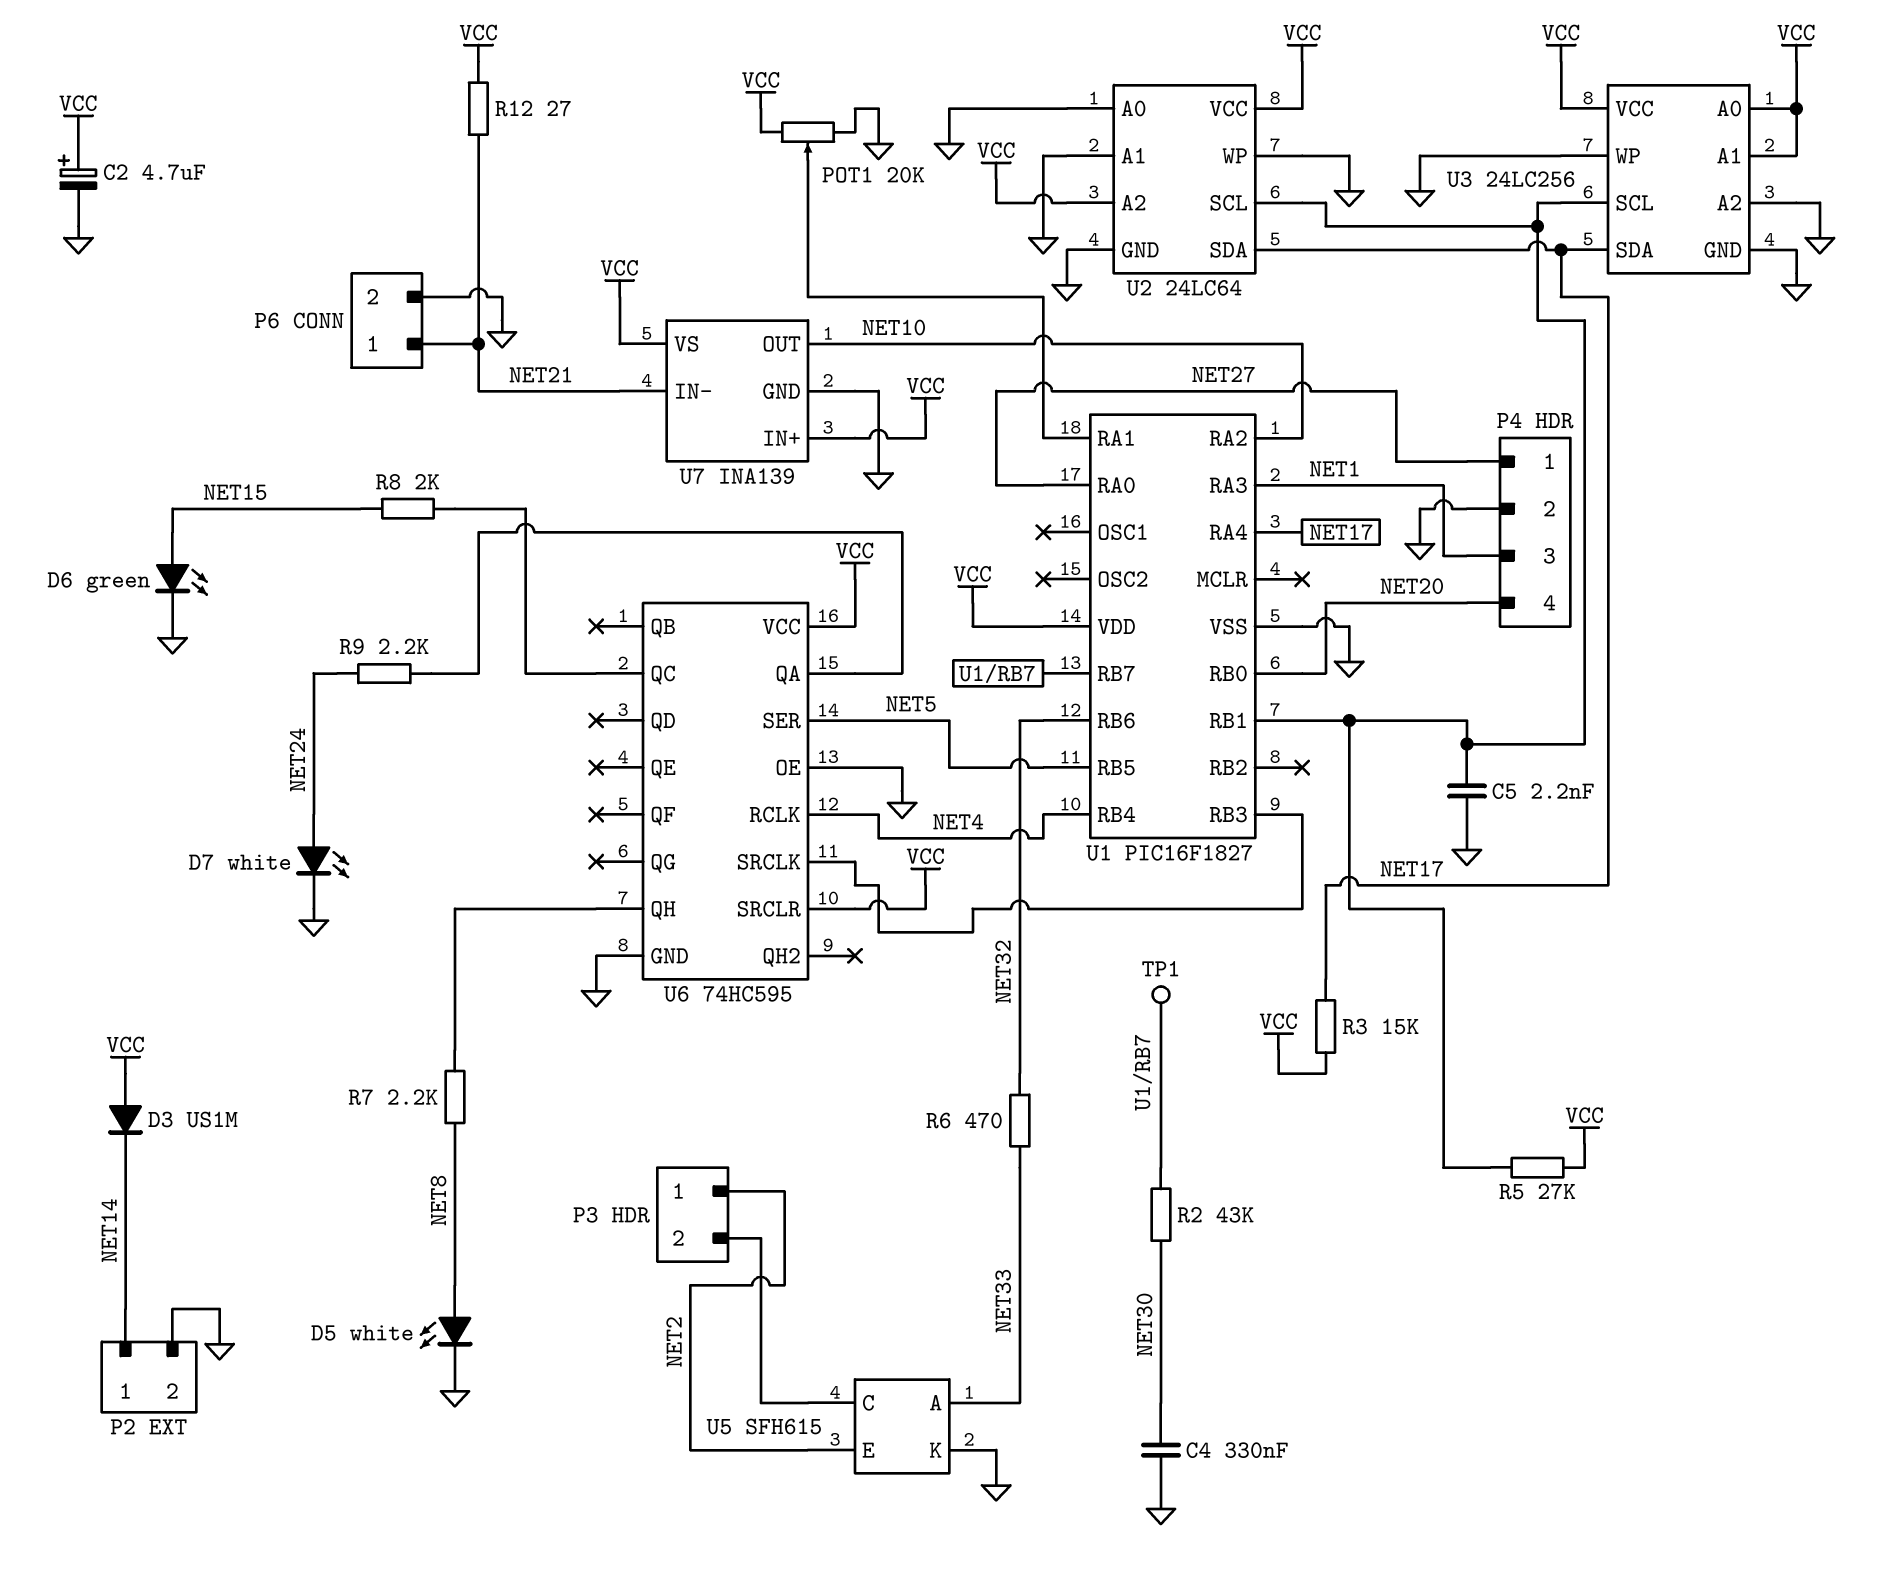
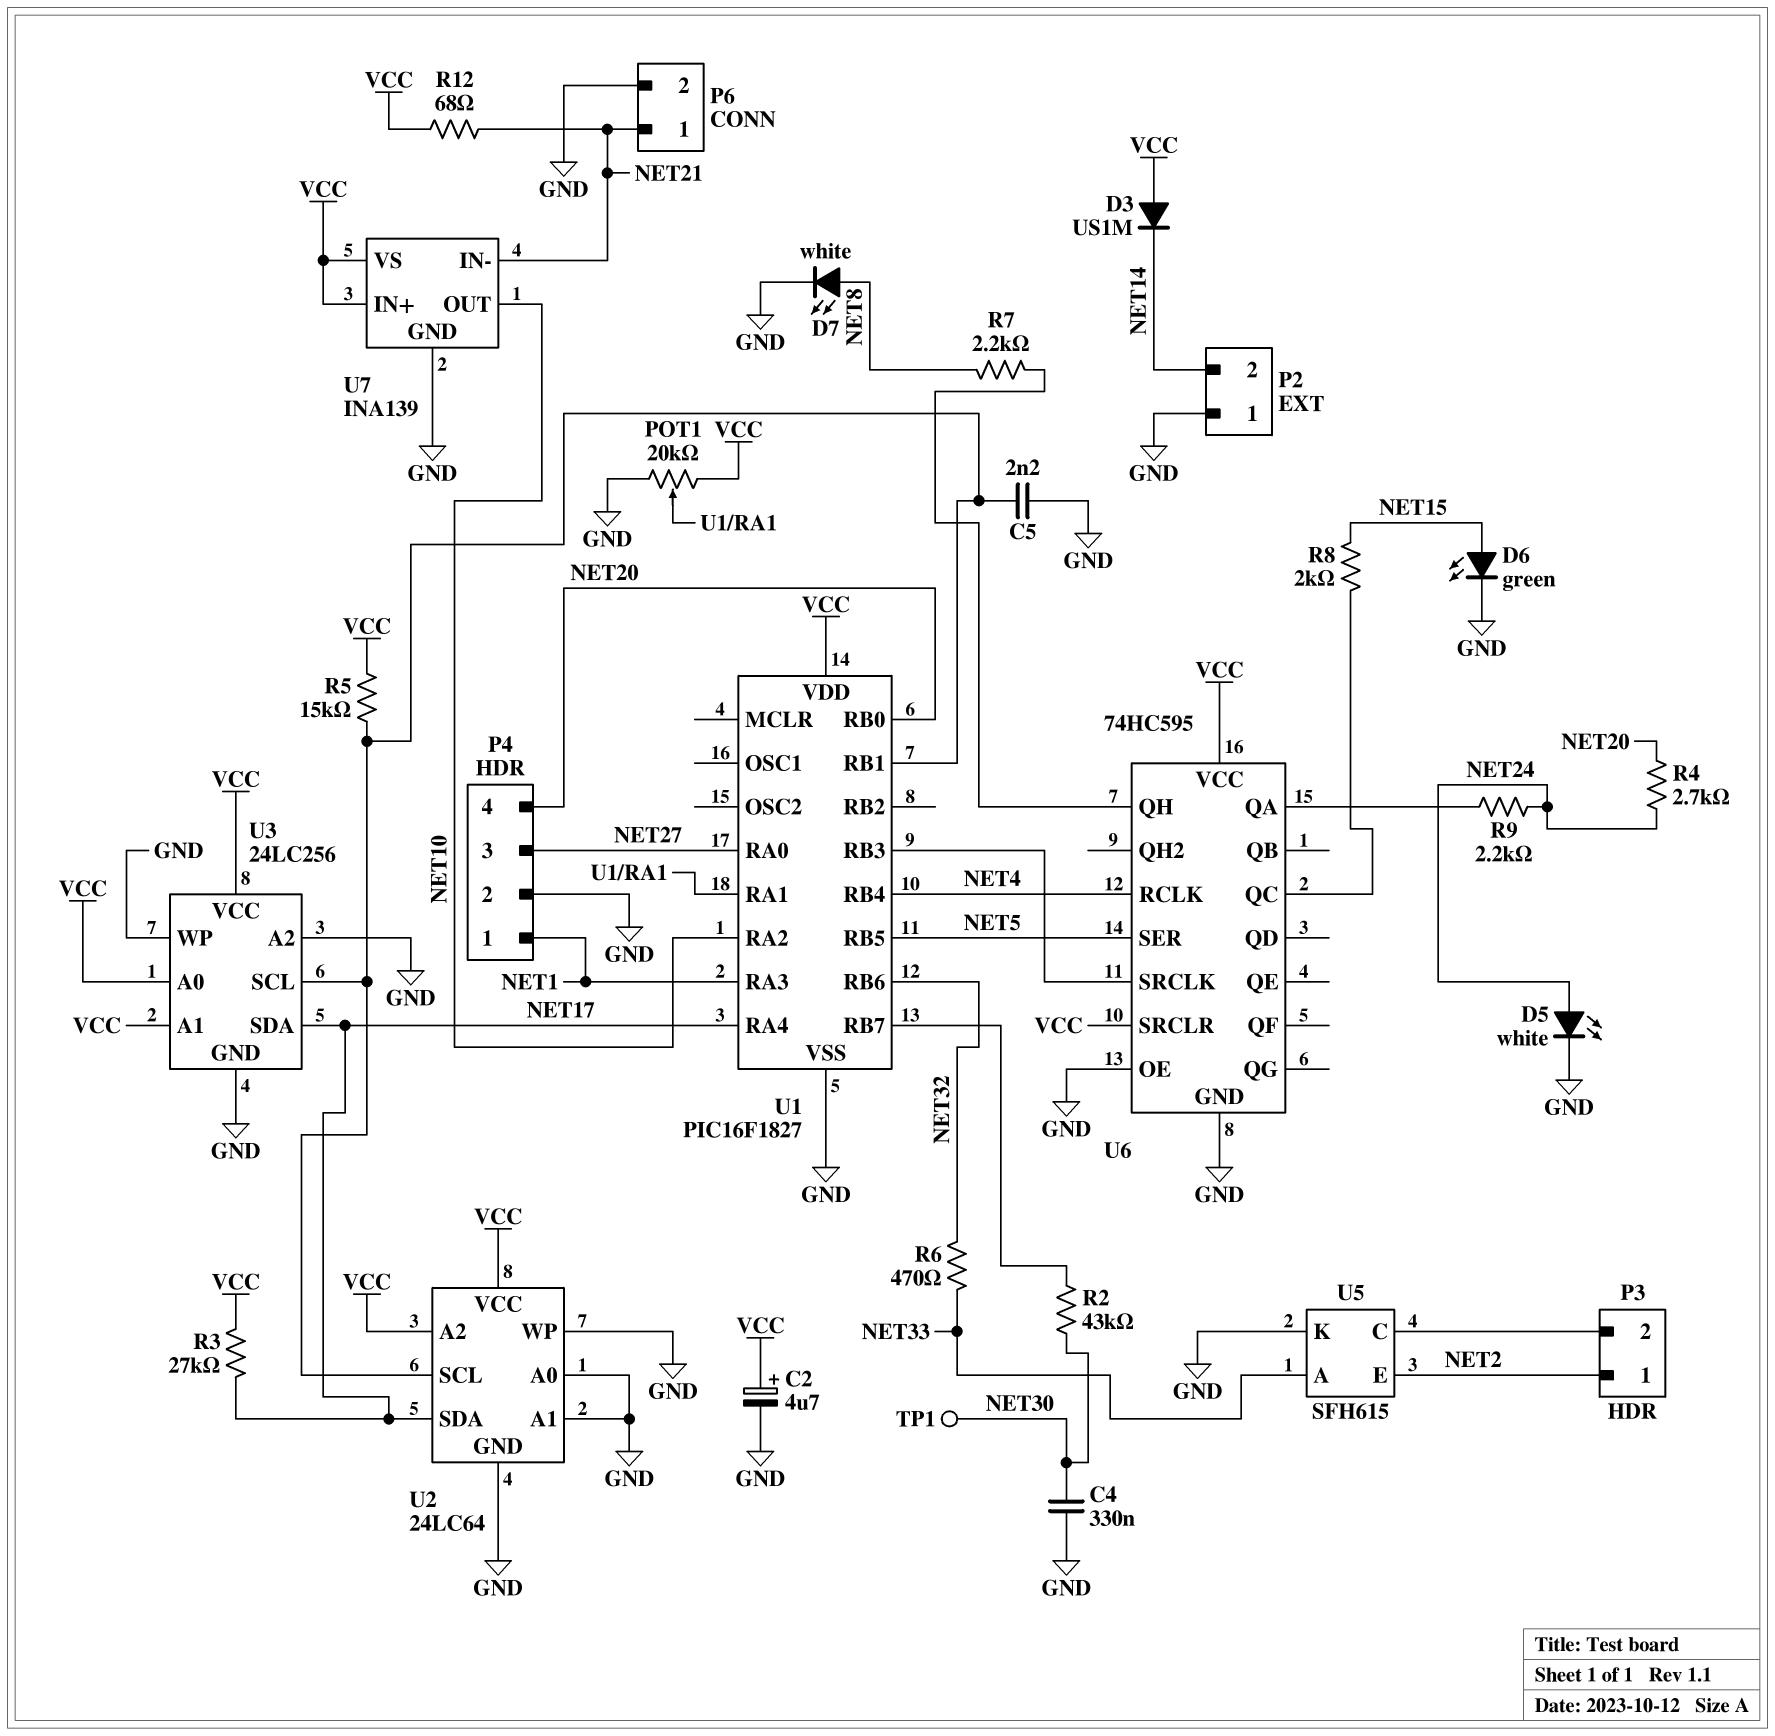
D5: LED white (A NET8, K GND) -> LED white (A NET24, K GND)
D7: LED white (A NET24, K GND) -> LED white (A NET8, K GND)
P2 pin 1: NET14 -> GND
P2 pin 2: GND -> NET14
P4 pin 1: NET27 -> NET1
P4 pin 3: NET1 -> NET27
R3: 15k (NET17, VCC) -> 27k (NET17, VCC)
R4: none -> 2.7k (NET20, NET24)
R5: 27k (U1/RB1, VCC) -> 15k (U1/RB1, VCC)
R12: 27 (NET21, VCC) -> 68 (NET21, VCC)
TP1: test point (U1/RB7) -> test point (NET30)

